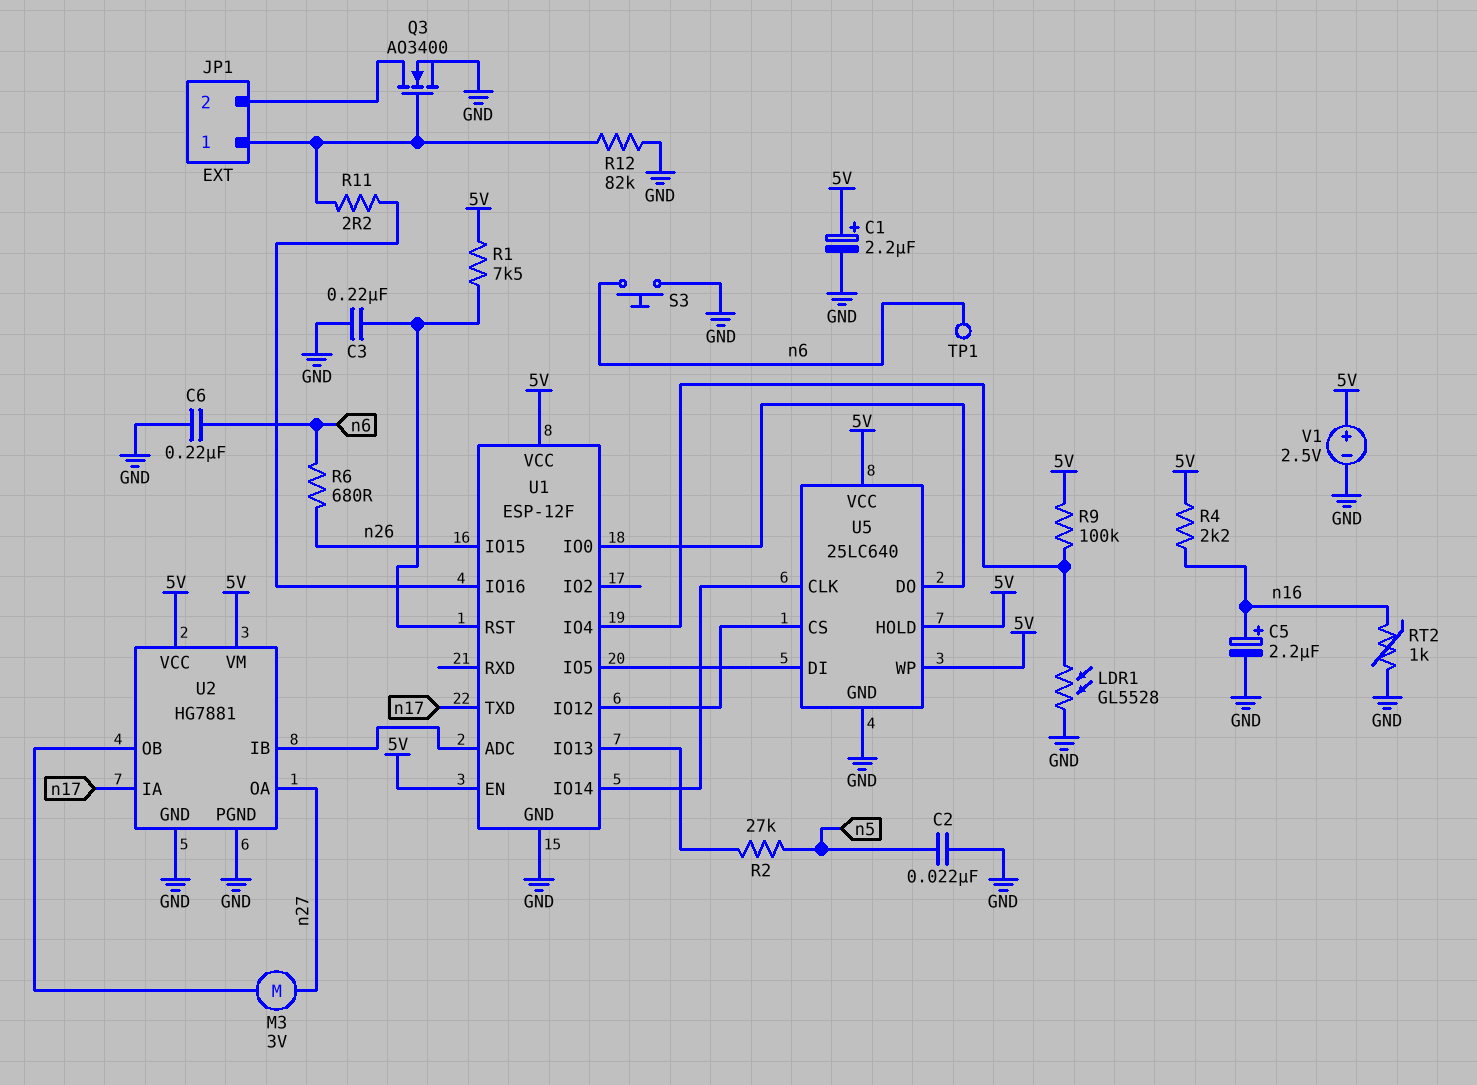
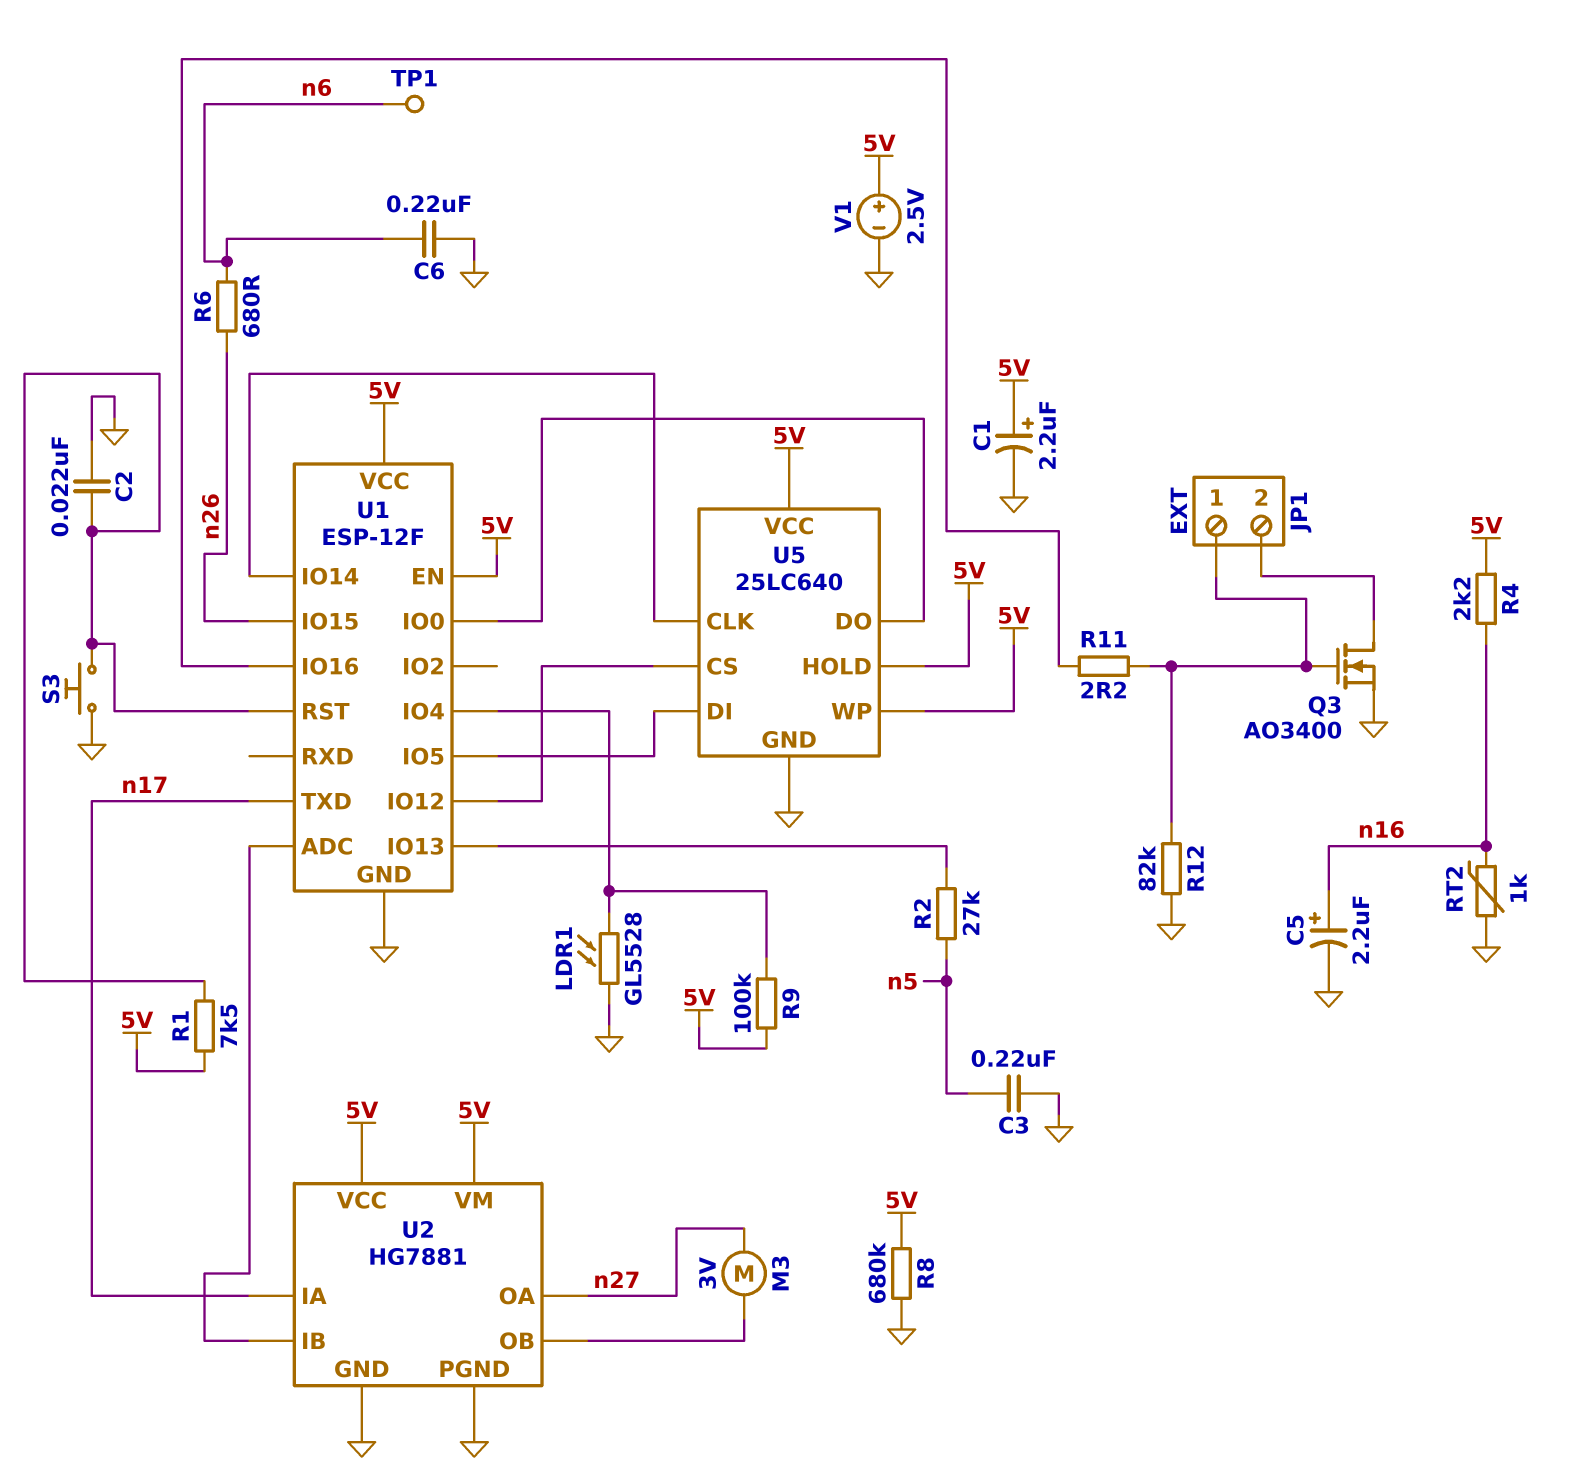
C2: 22nF (GND, n5) -> 22nF (GND, U1/RST)
C3: 220nF (GND, U1/RST) -> 220nF (GND, n5)
R8: none -> 680k (5V, GND)
S3: button (GND, n6) -> button (GND, U1/RST)

